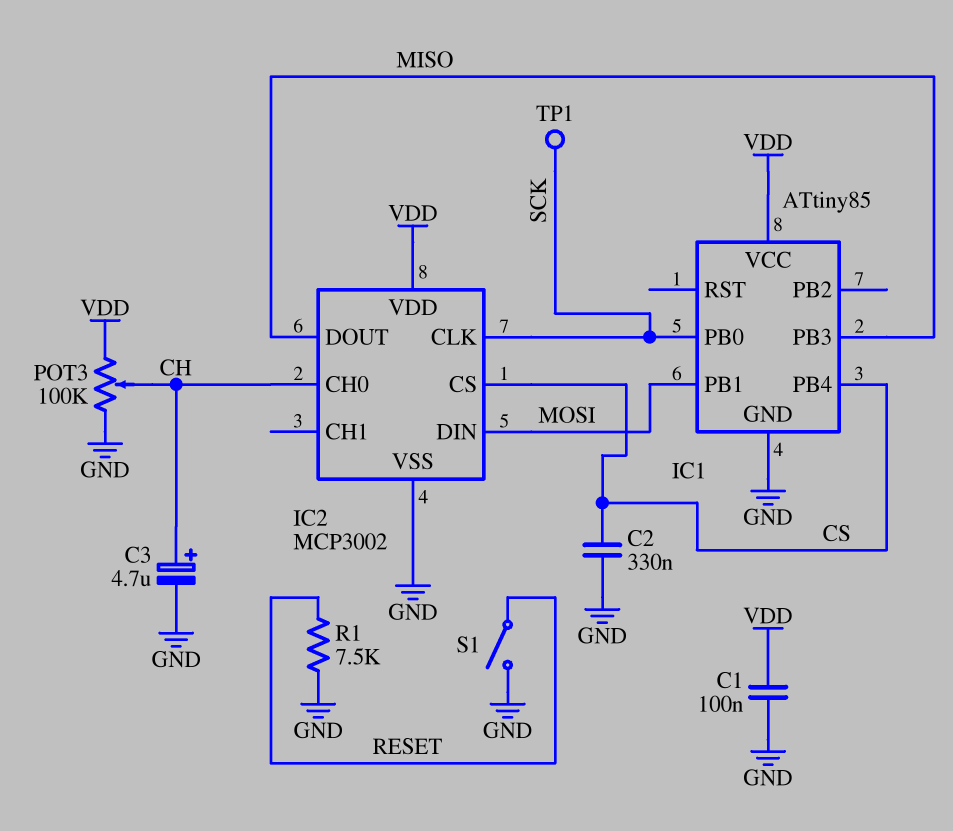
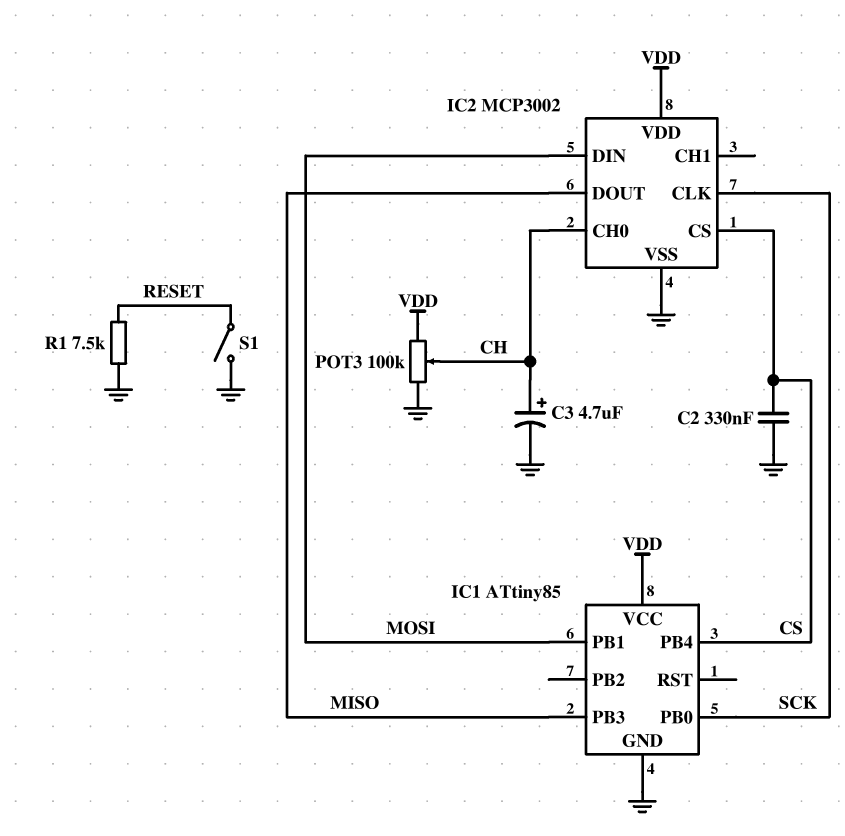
C1: 100nF (GND, VDD) -> none
TP1: test point (SCK) -> none

